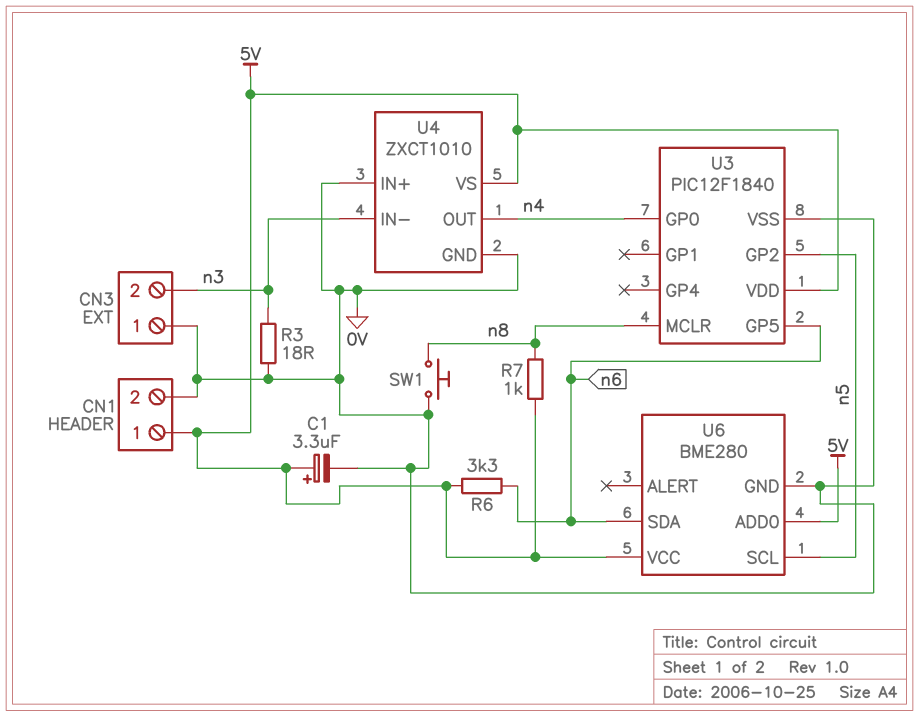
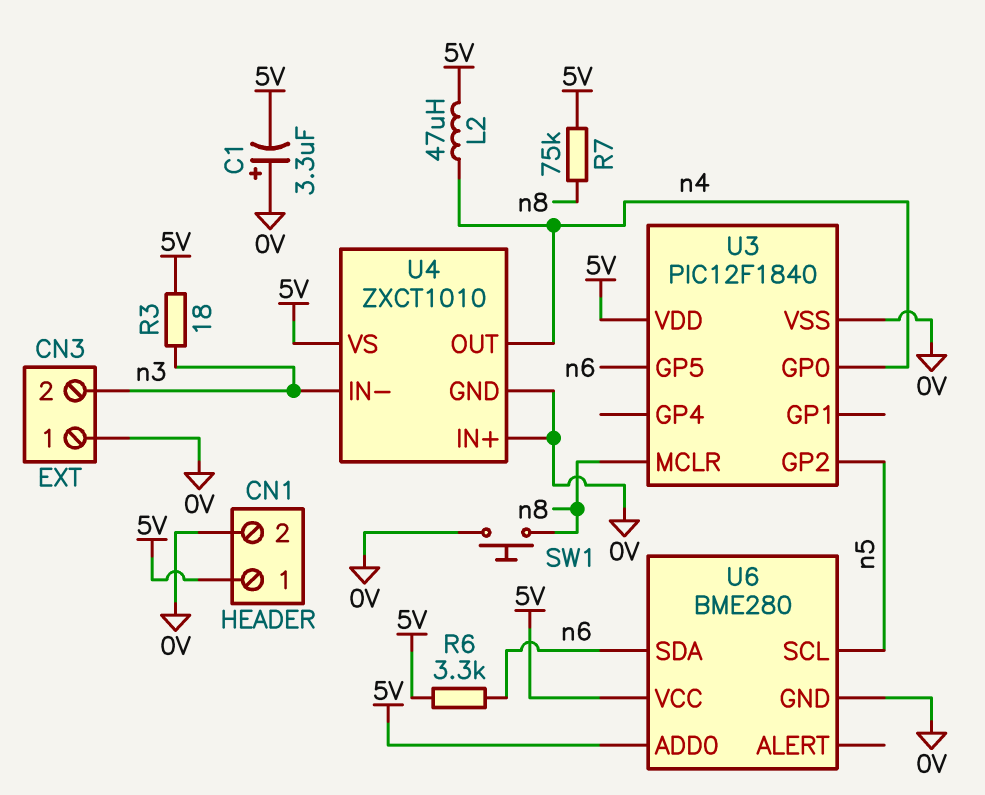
C1: 3.3uF (plus 5V, minus 0V) -> 3.3uF (plus 0V, minus 5V)
L2: none -> 47uH (5V, n4)
R3: 18 (0V, n3) -> 18 (5V, n3)
R7: 1k (5V, n8) -> 75k (5V, n8)

